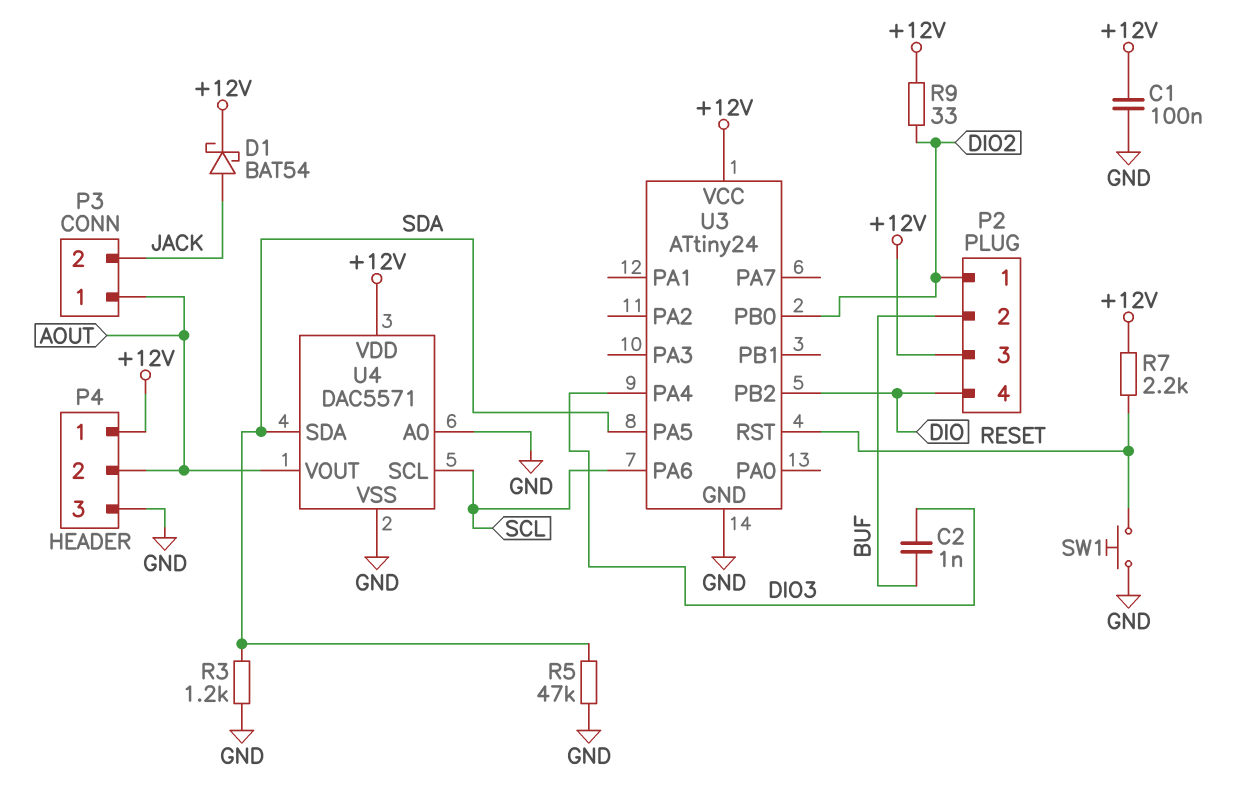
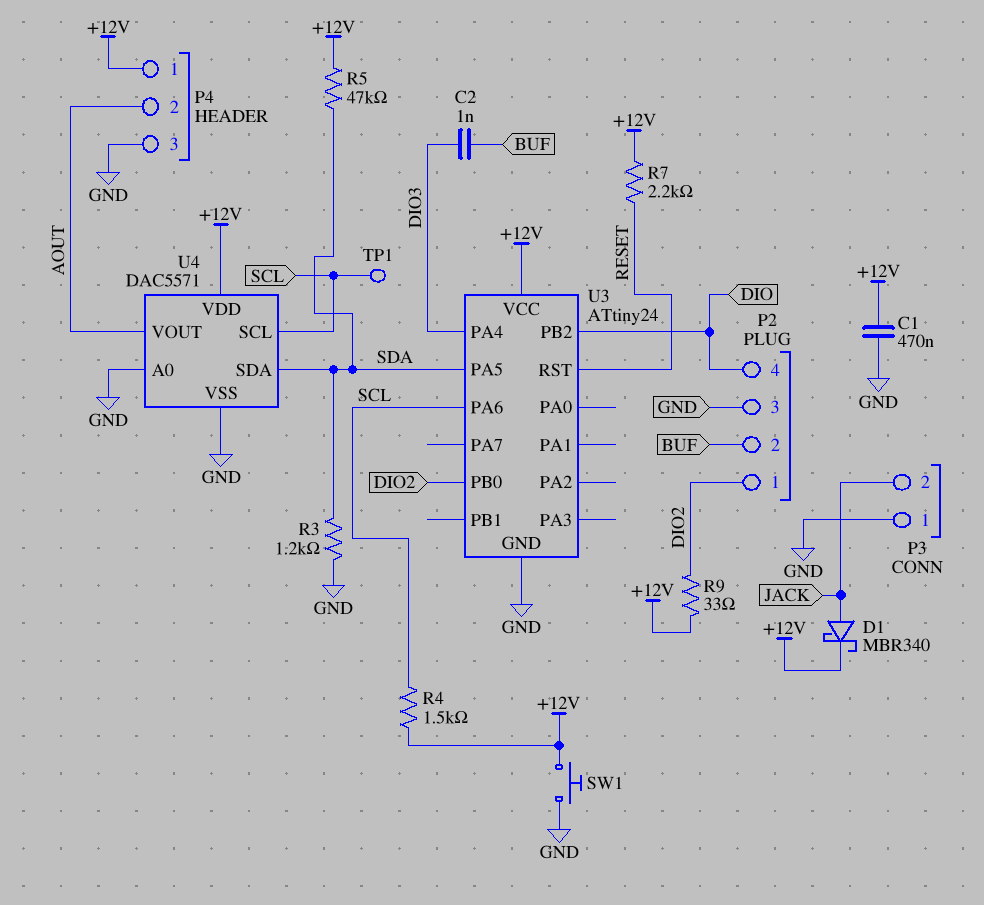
C1: 100nF (+12V, GND) -> 470nF (+12V, GND)
D1: schottky BAT54 (A JACK, K +12V) -> schottky MBR340 (A JACK, K +12V)
P2 pin 3: +12V -> GND
P3 pin 1: AOUT -> GND
R4: none -> 1.5k (+12V, SCL)
R5: 47k (GND, SDA) -> 47k (+12V, SDA)
SW1: button (GND, RESET) -> button (+12V, GND)
TP1: none -> test point (SCL)

